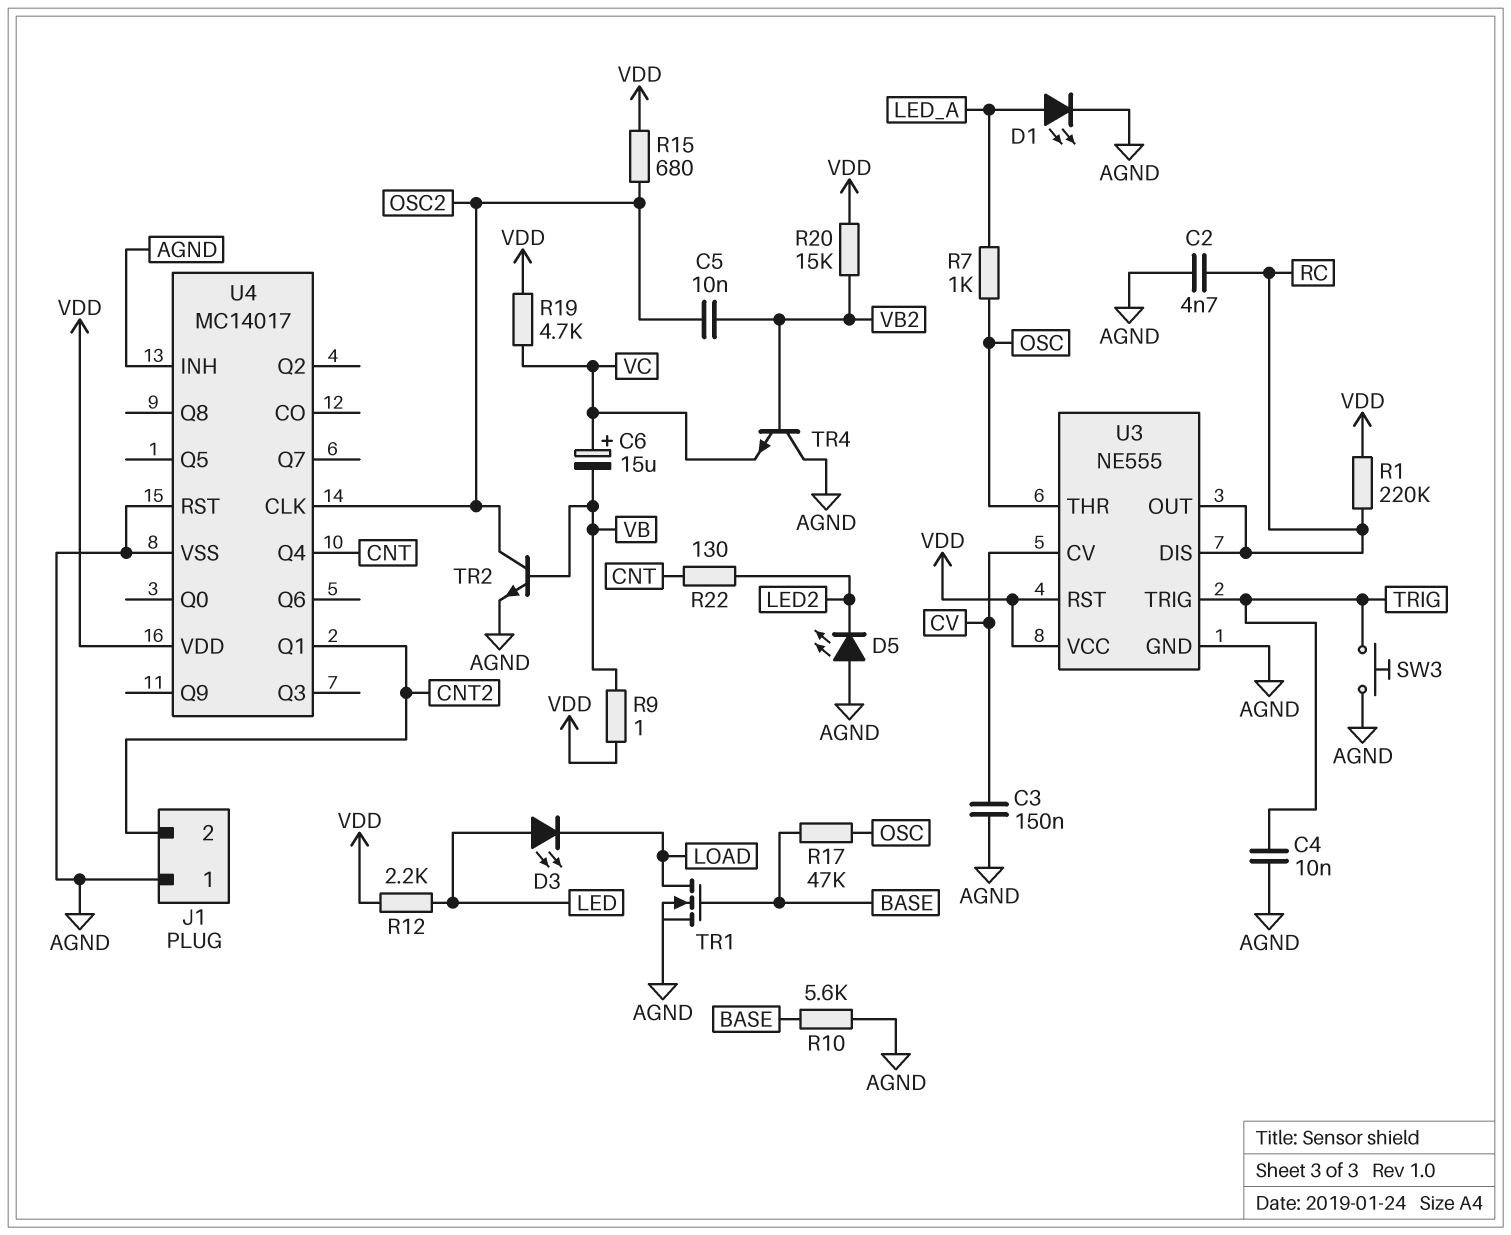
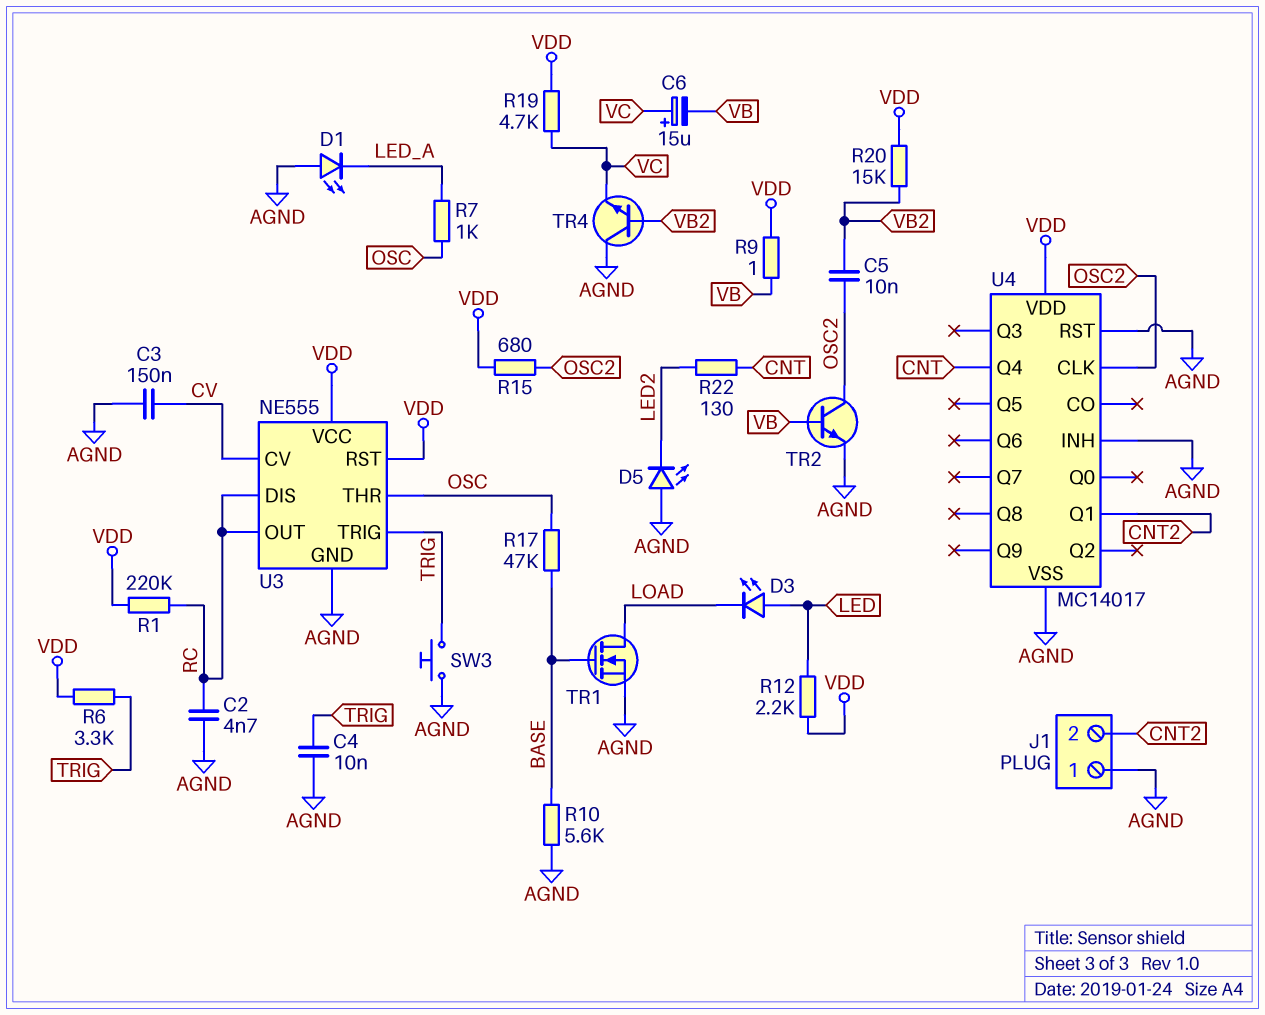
D1: LED (A LED_A, K AGND) -> LED (A AGND, K LED_A)
R6: none -> 3.3k (TRIG, VDD)

